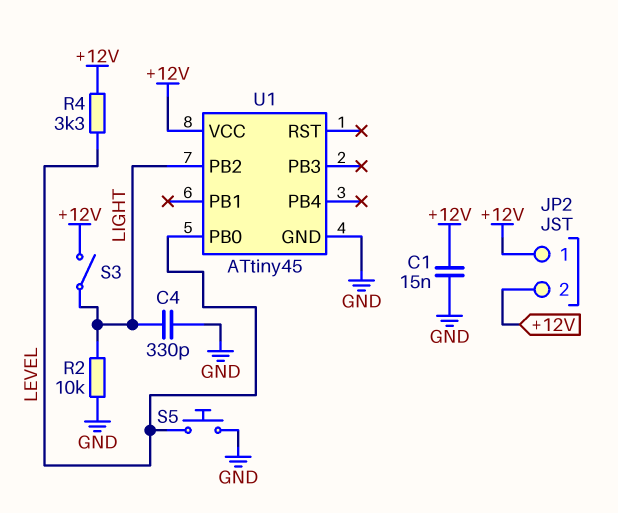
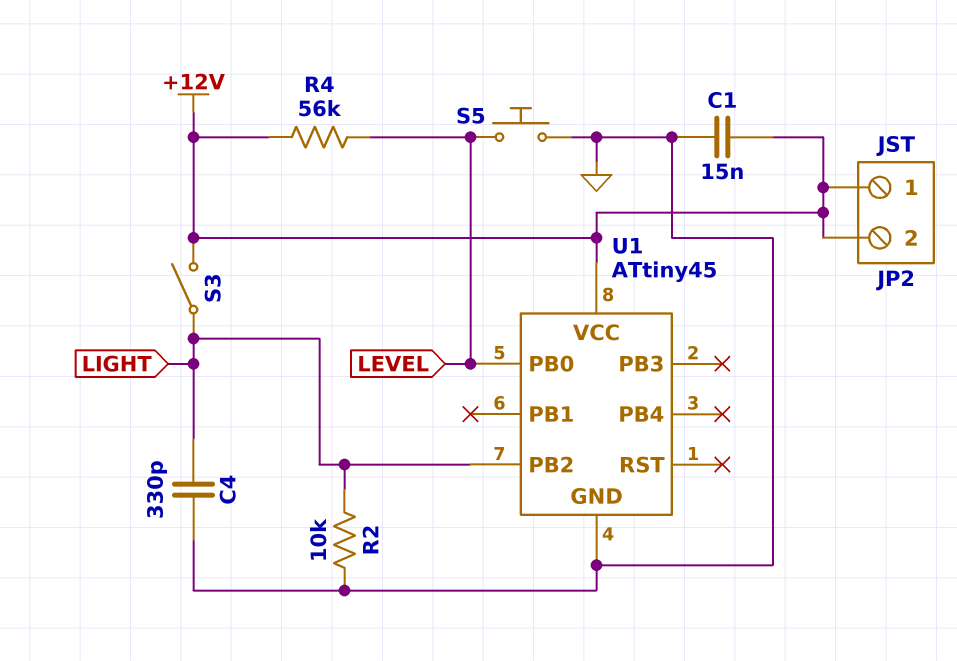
R4: 3.3k (+12V, LEVEL) -> 56k (+12V, LEVEL)

